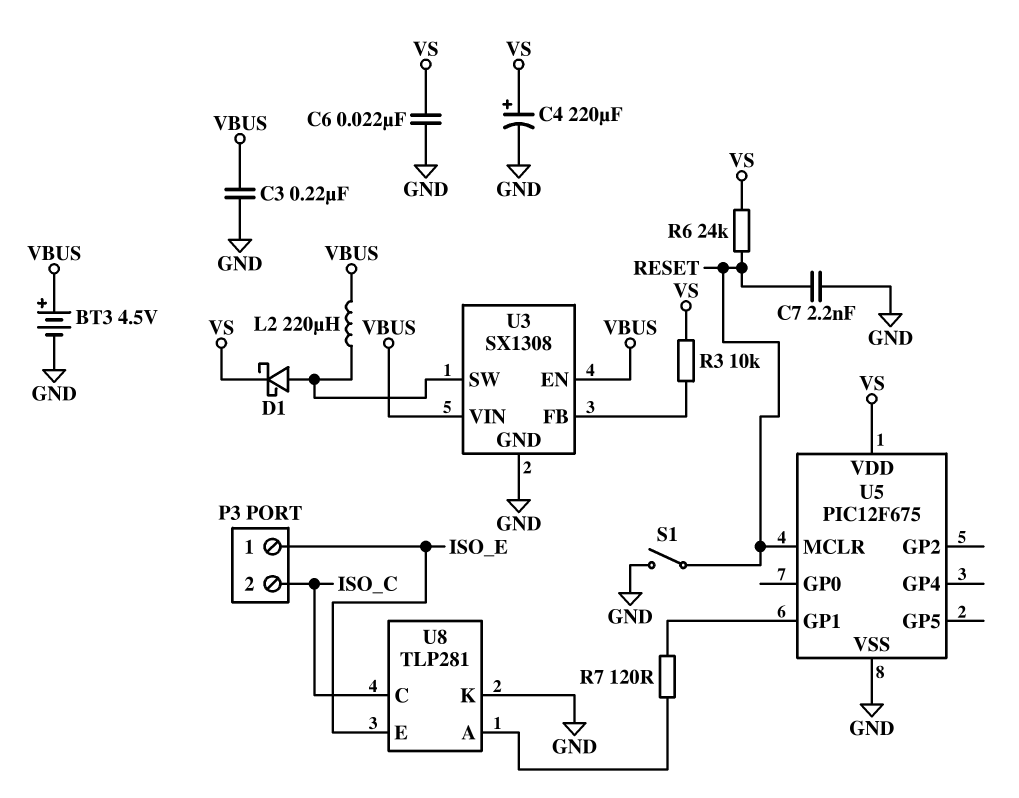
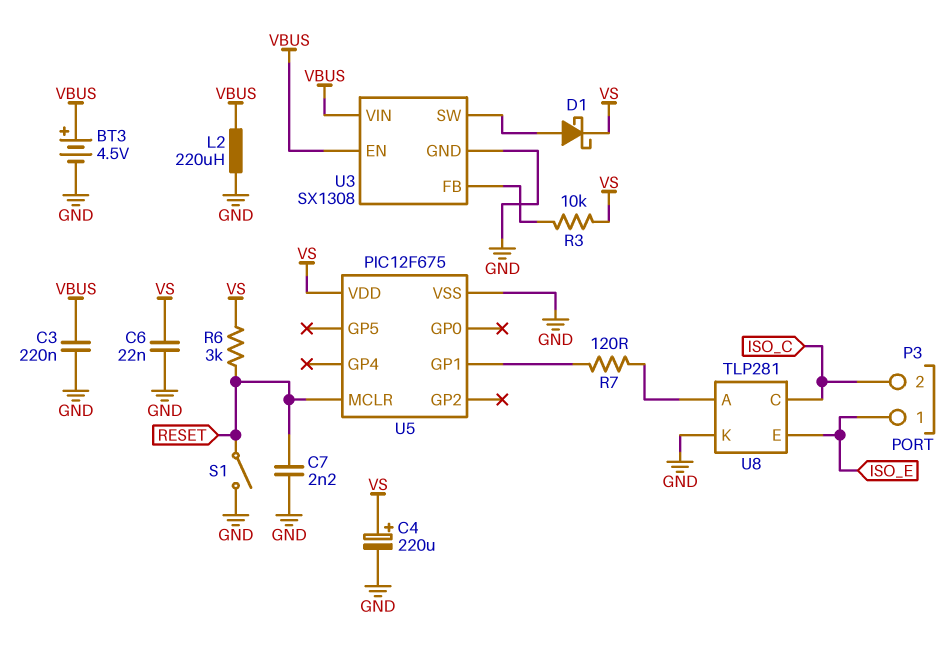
L2: 220uH (U3/SW, VBUS) -> 220uH (GND, VBUS)
R6: 24k (RESET, VS) -> 3k (RESET, VS)

